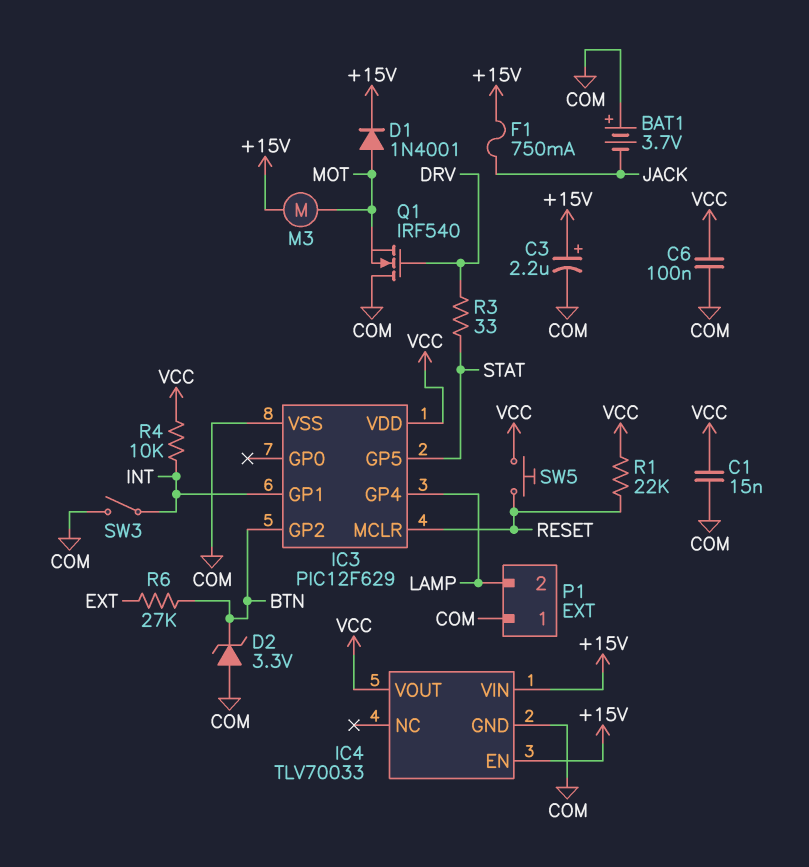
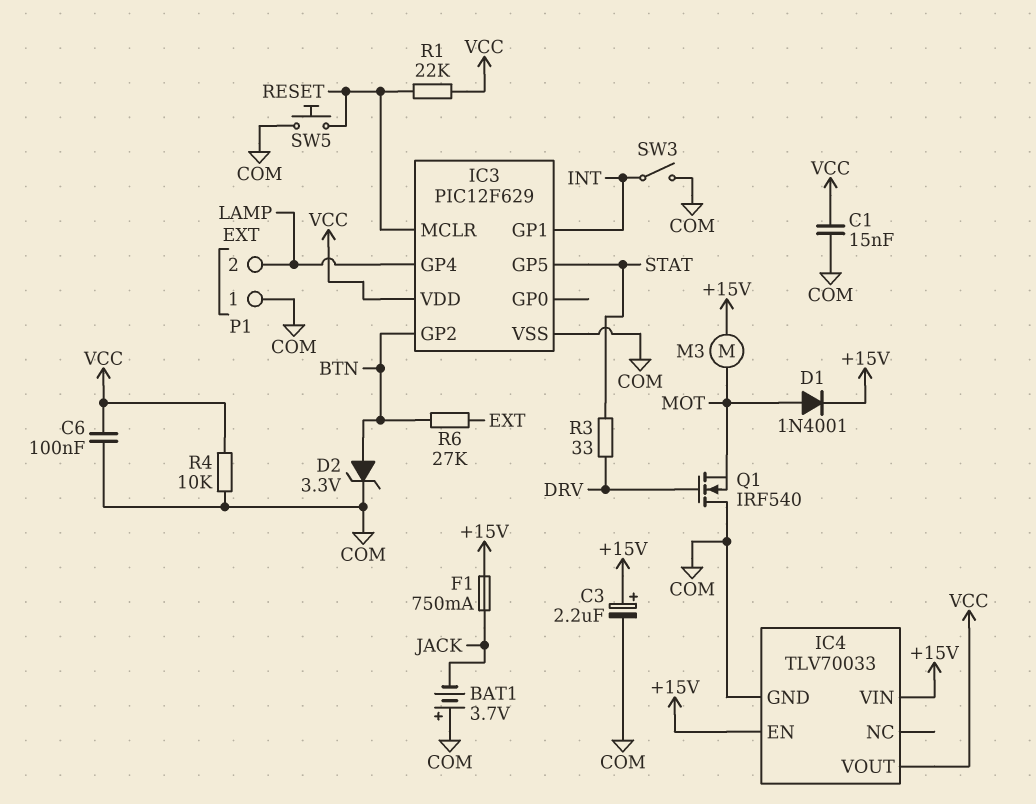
D2: zener 3.3V (A COM, K BTN) -> zener 3.3V (A BTN, K COM)
R4: 10k (INT, VCC) -> 10k (COM, VCC)
SW5: button (RESET, VCC) -> button (COM, RESET)

